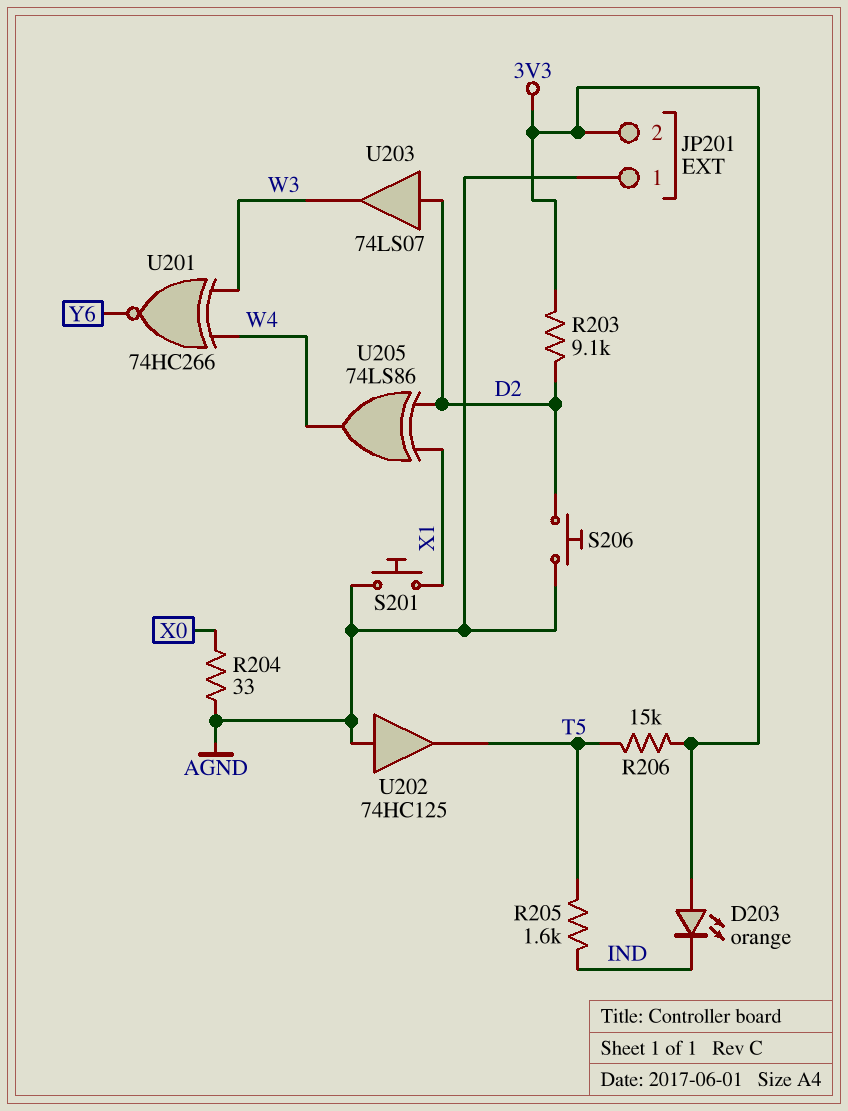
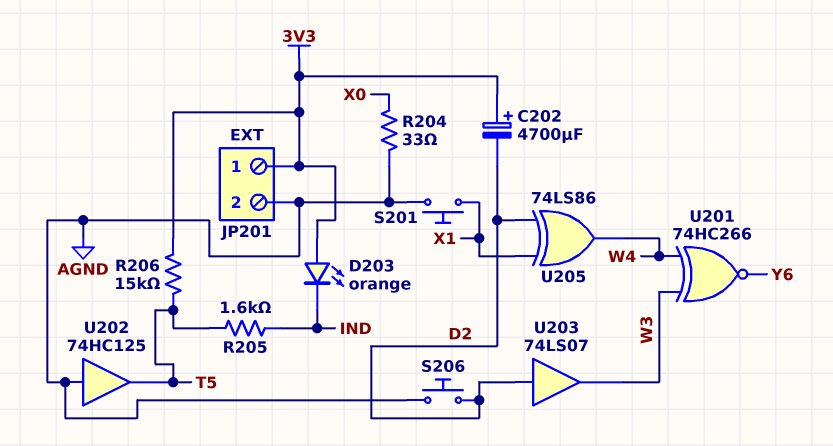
C202: none -> 4700uF (plus 3V3, minus D2)
JP201 pin 1: AGND -> 3V3
JP201 pin 2: 3V3 -> AGND
R203: 9.1k (3V3, D2) -> none

